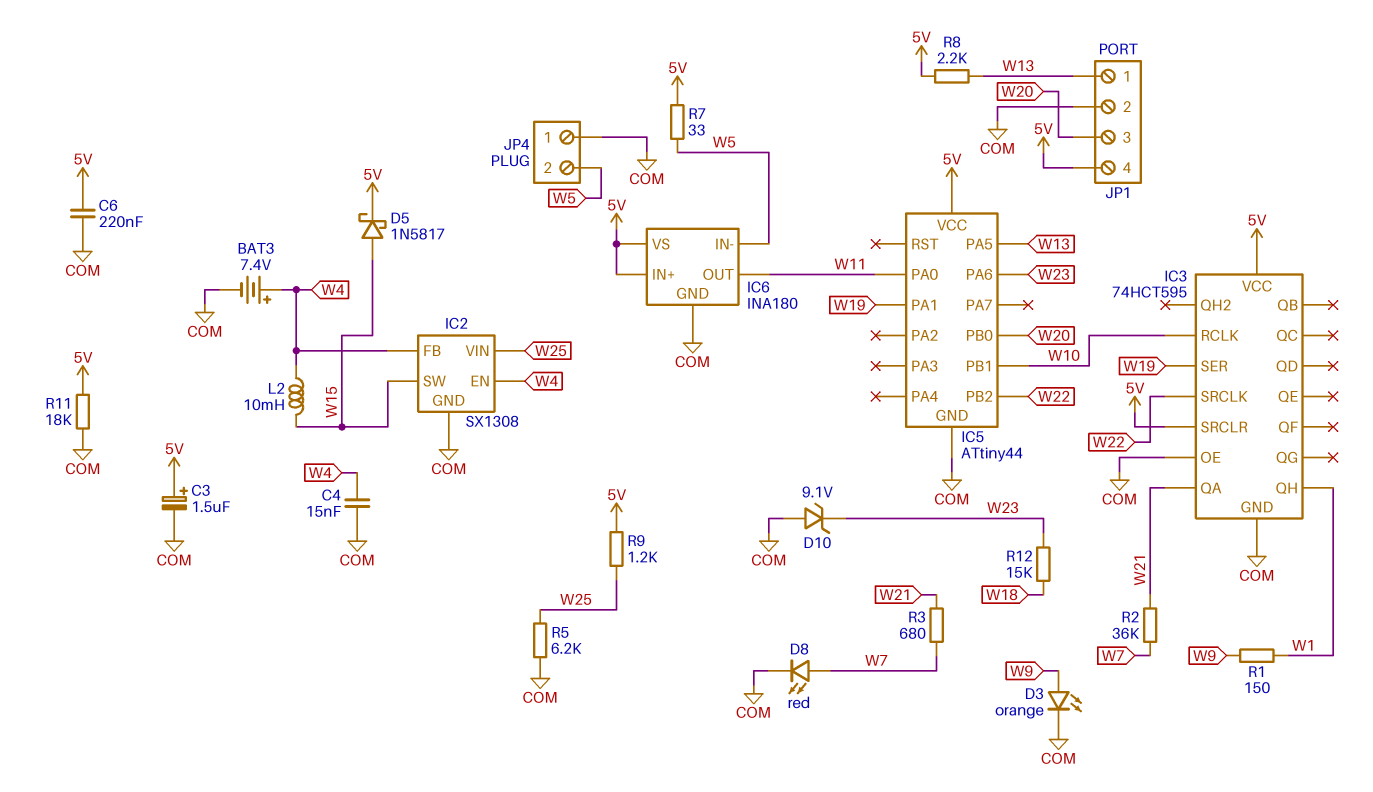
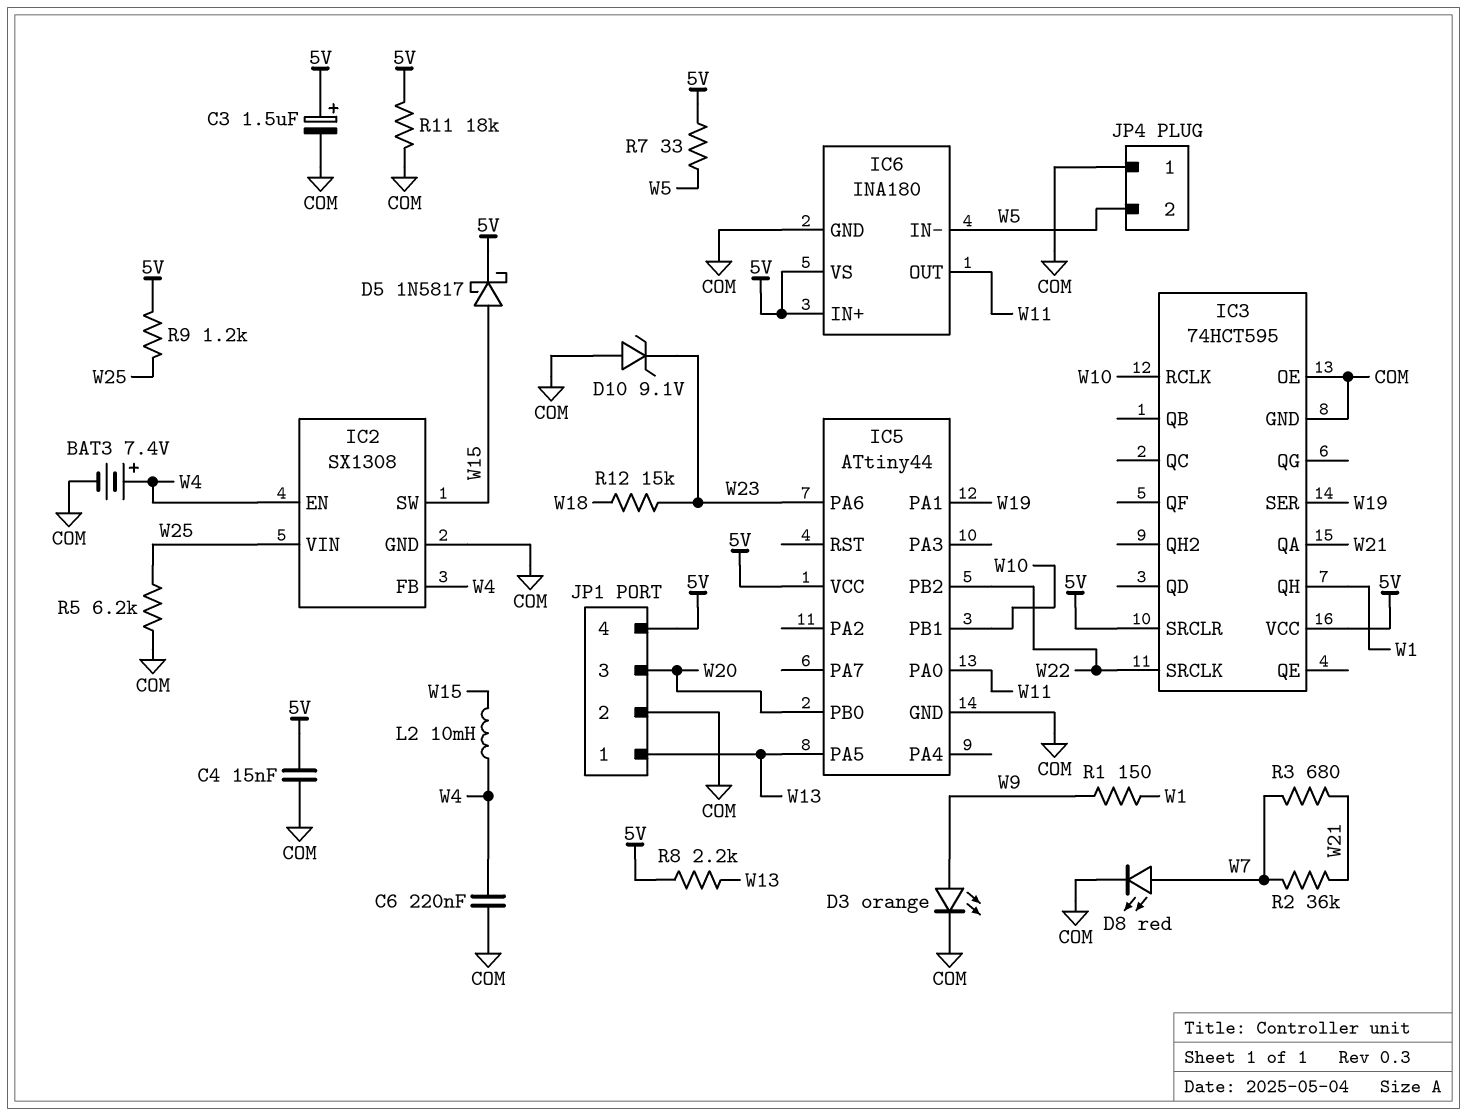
C4: 15nF (COM, W4) -> 15nF (5V, COM)
C6: 220nF (5V, COM) -> 220nF (COM, W4)

